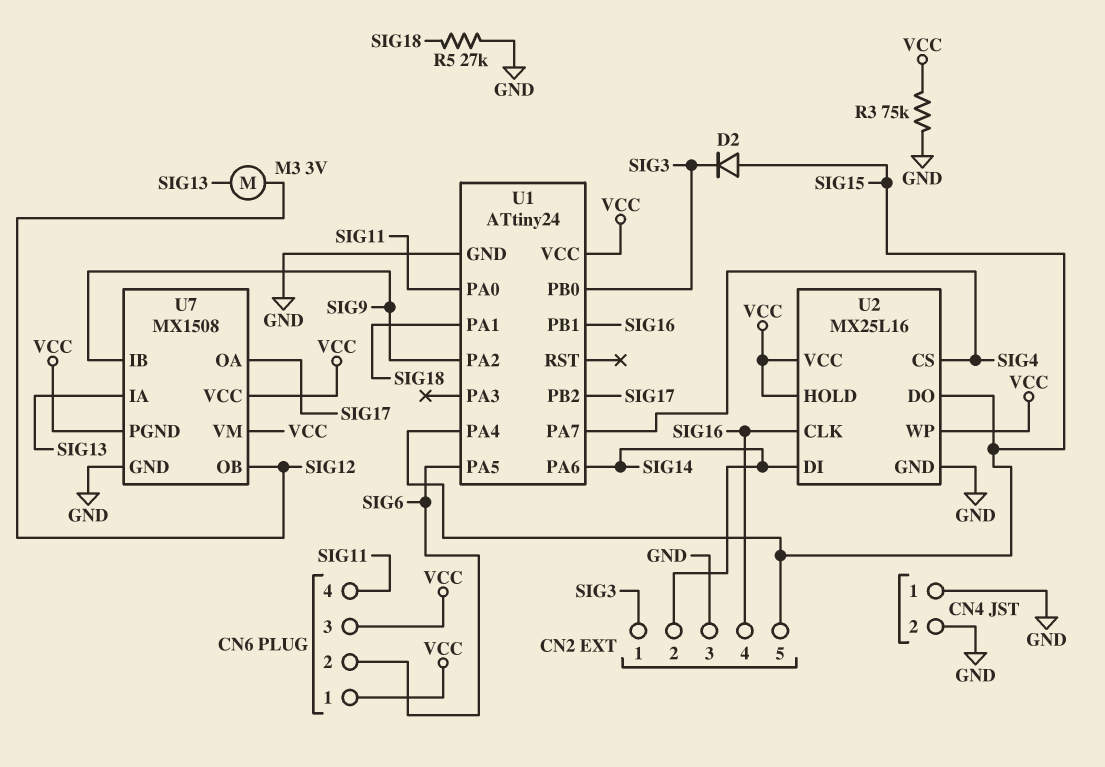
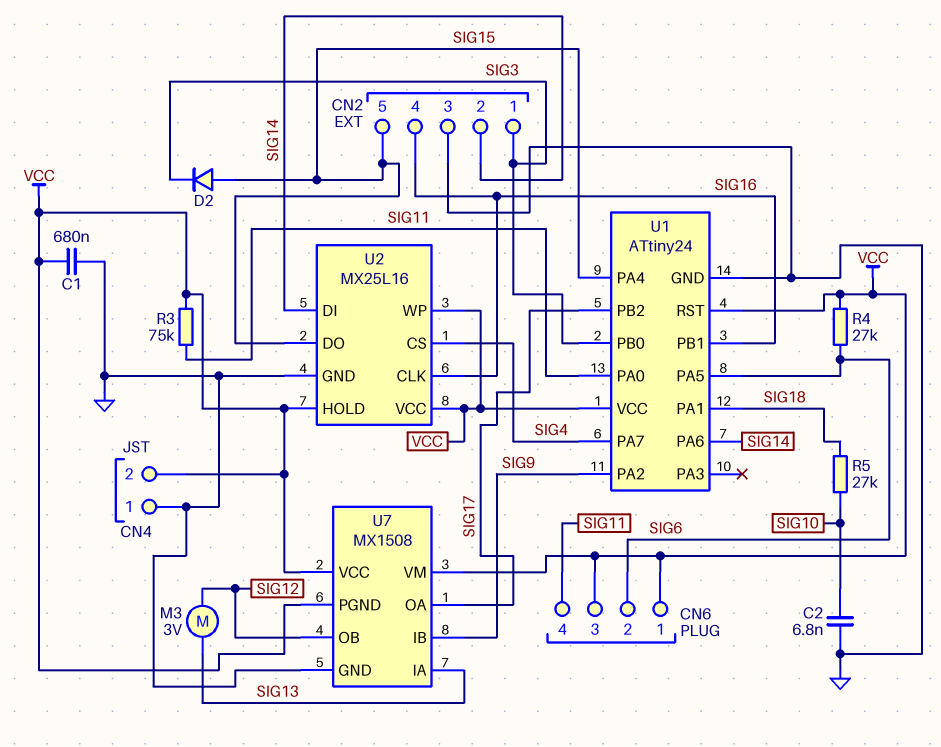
C1: none -> 680nF (GND, VCC)
C2: none -> 6.8nF (GND, SIG10)
CN4 pin 2: GND -> VCC
R3: 75k (GND, VCC) -> 75k (SIG11, VCC)
R4: none -> 27k (SIG6, VCC)
R5: 27k (GND, SIG18) -> 27k (SIG10, SIG18)
U1 pin RST: none -> VCC

